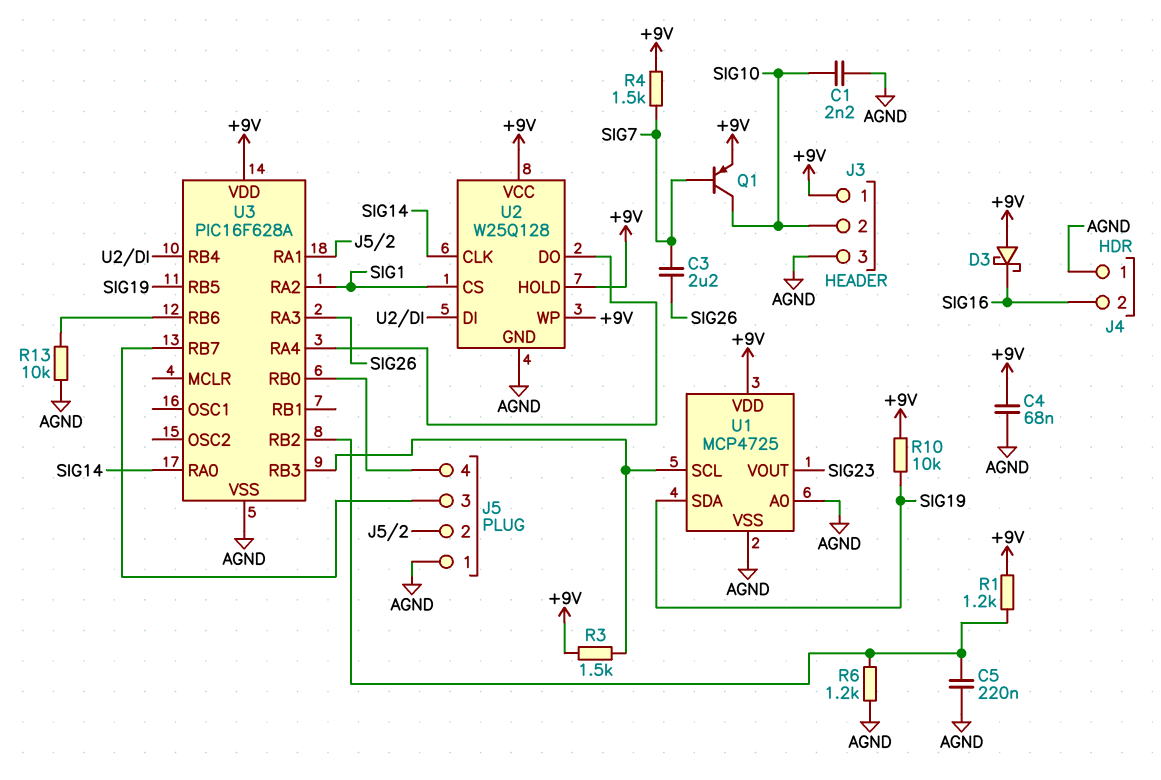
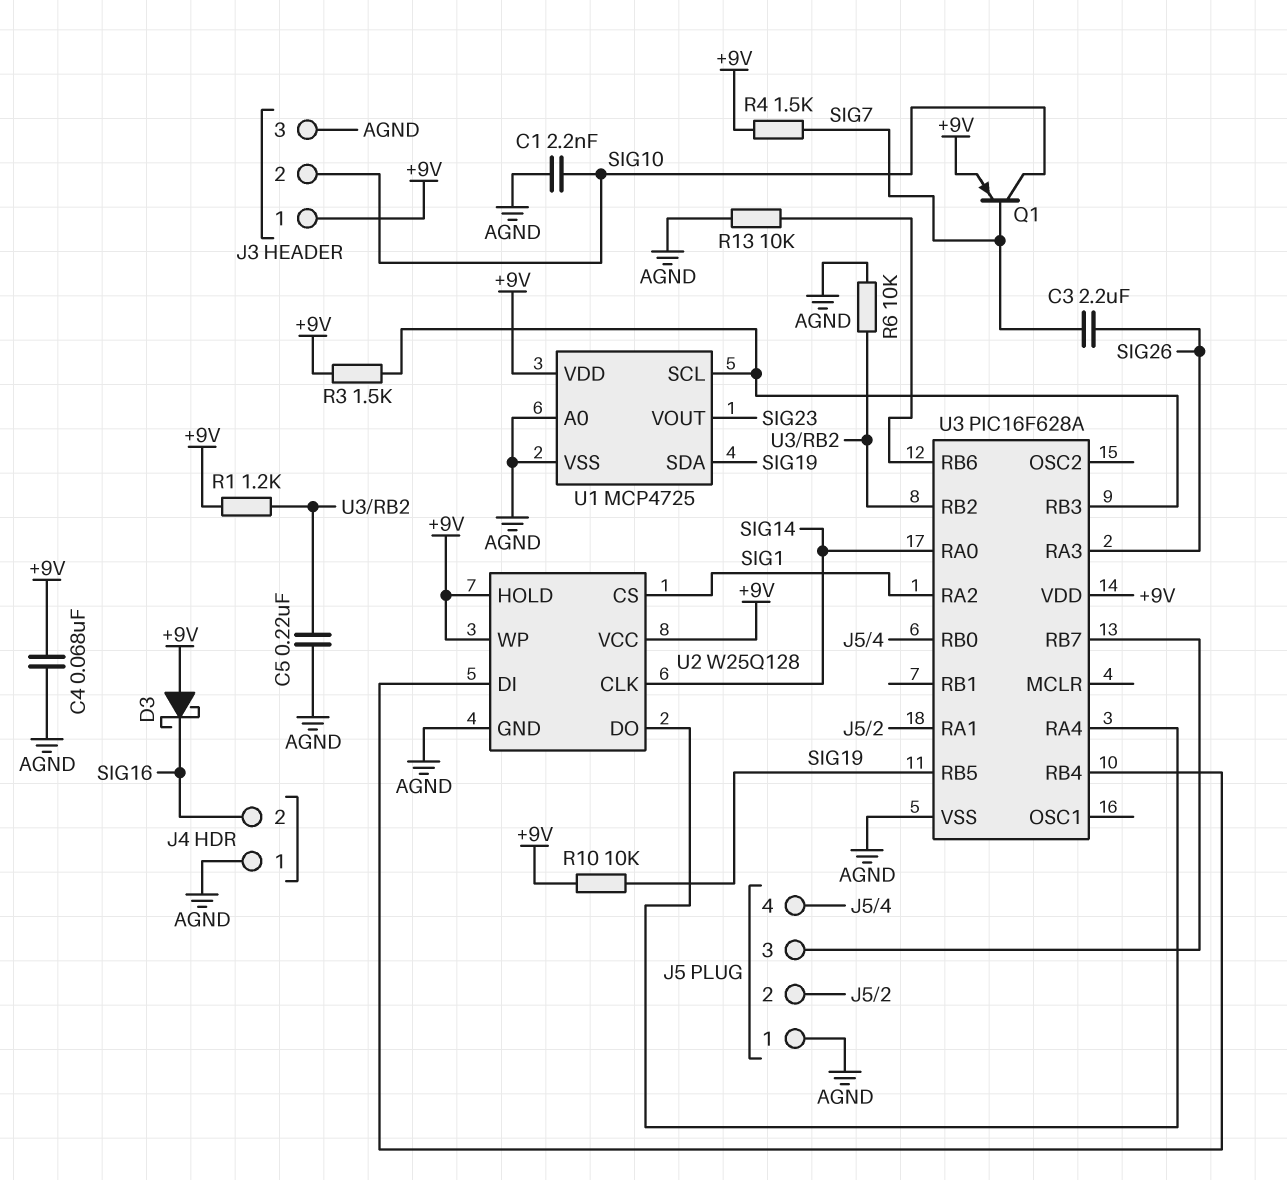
R6: 1.2k (AGND, U3/RB2) -> 10k (AGND, U3/RB2)

